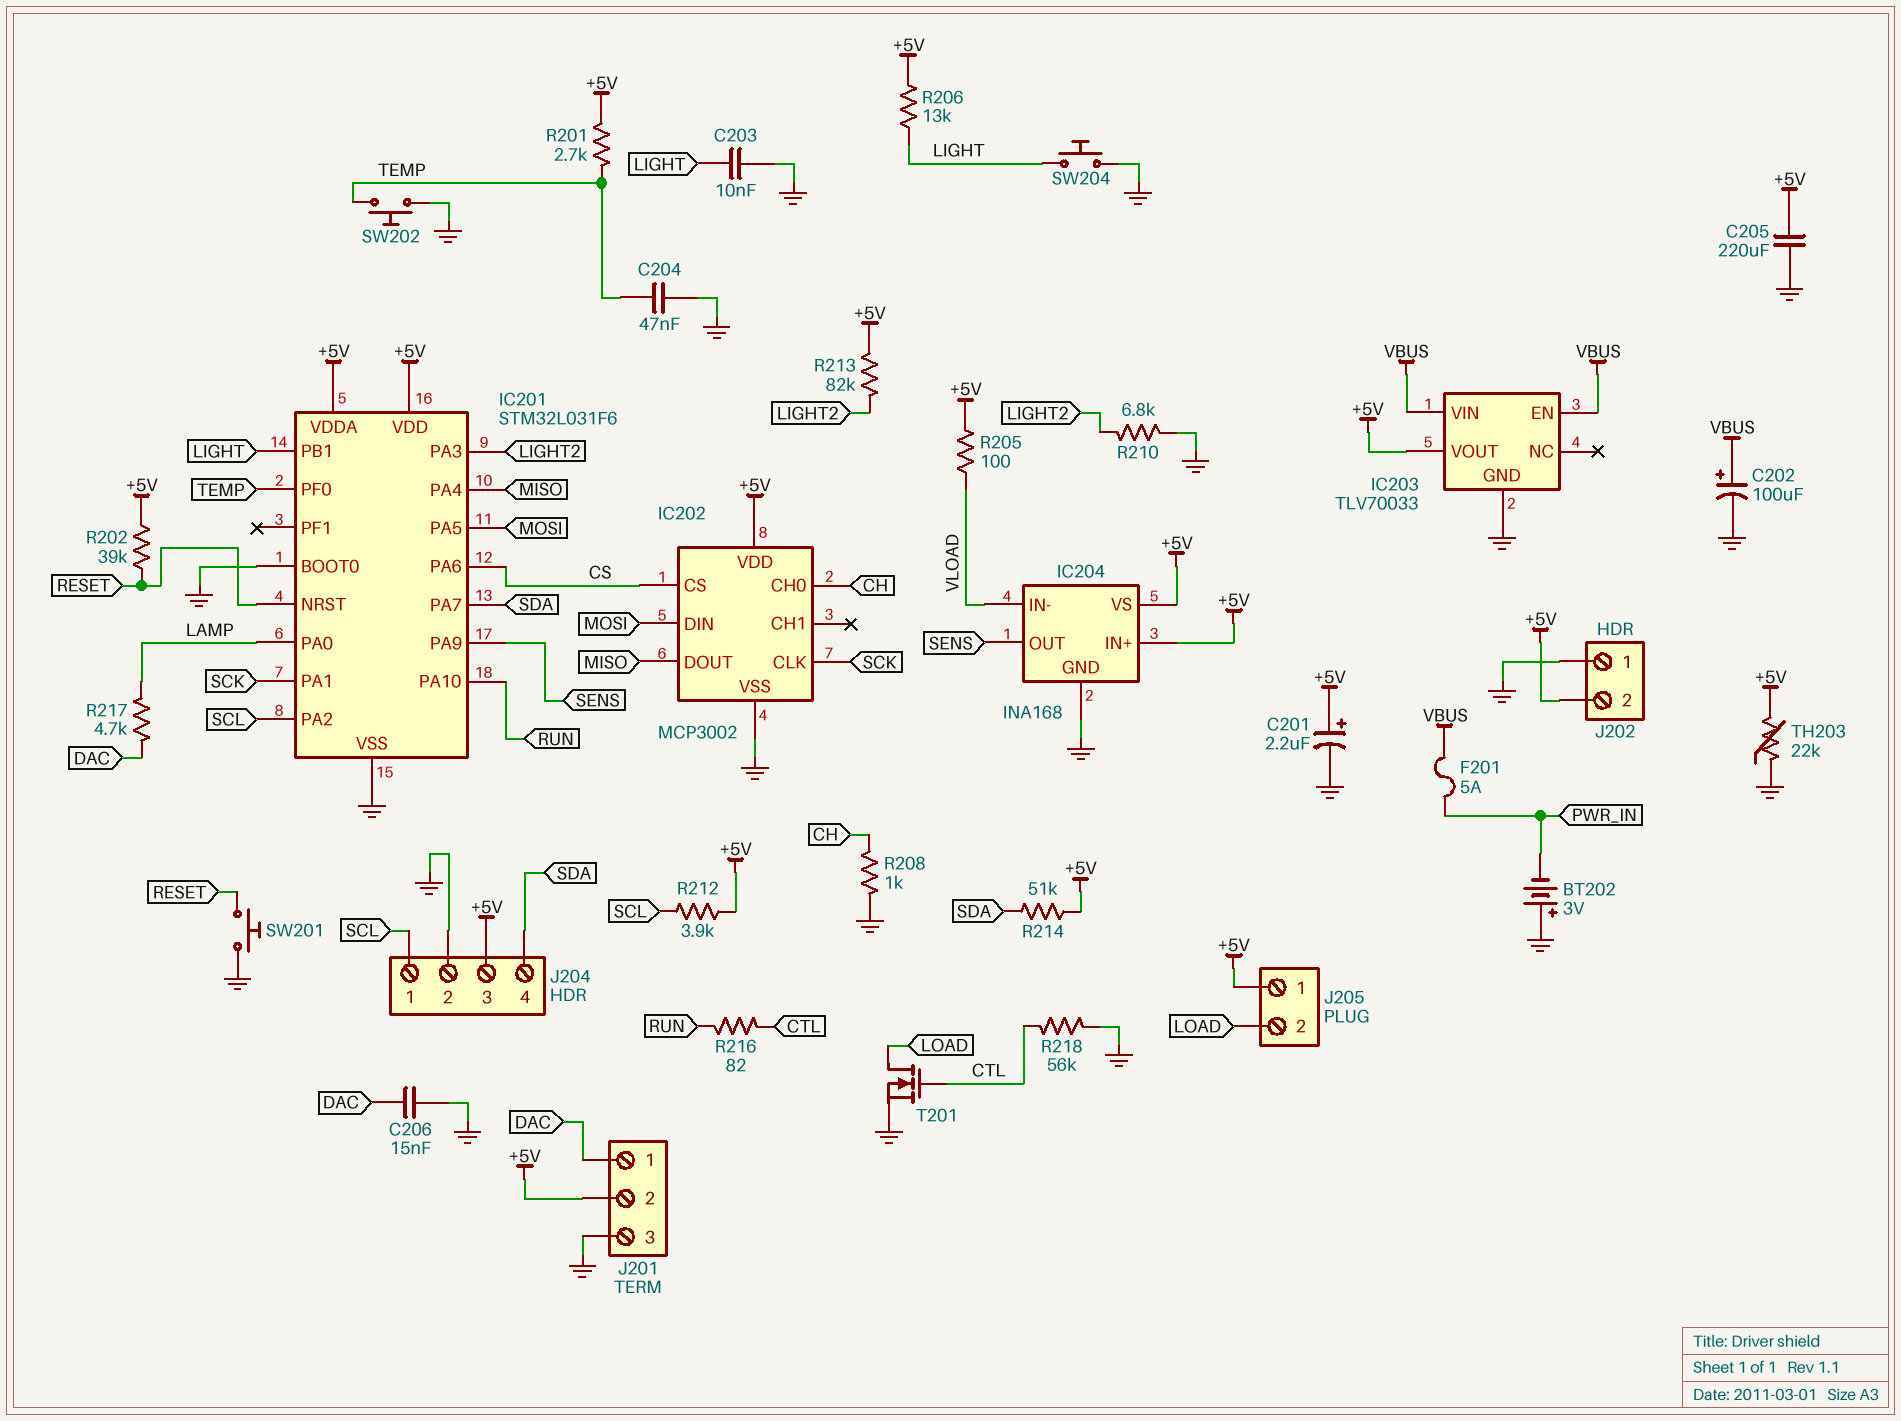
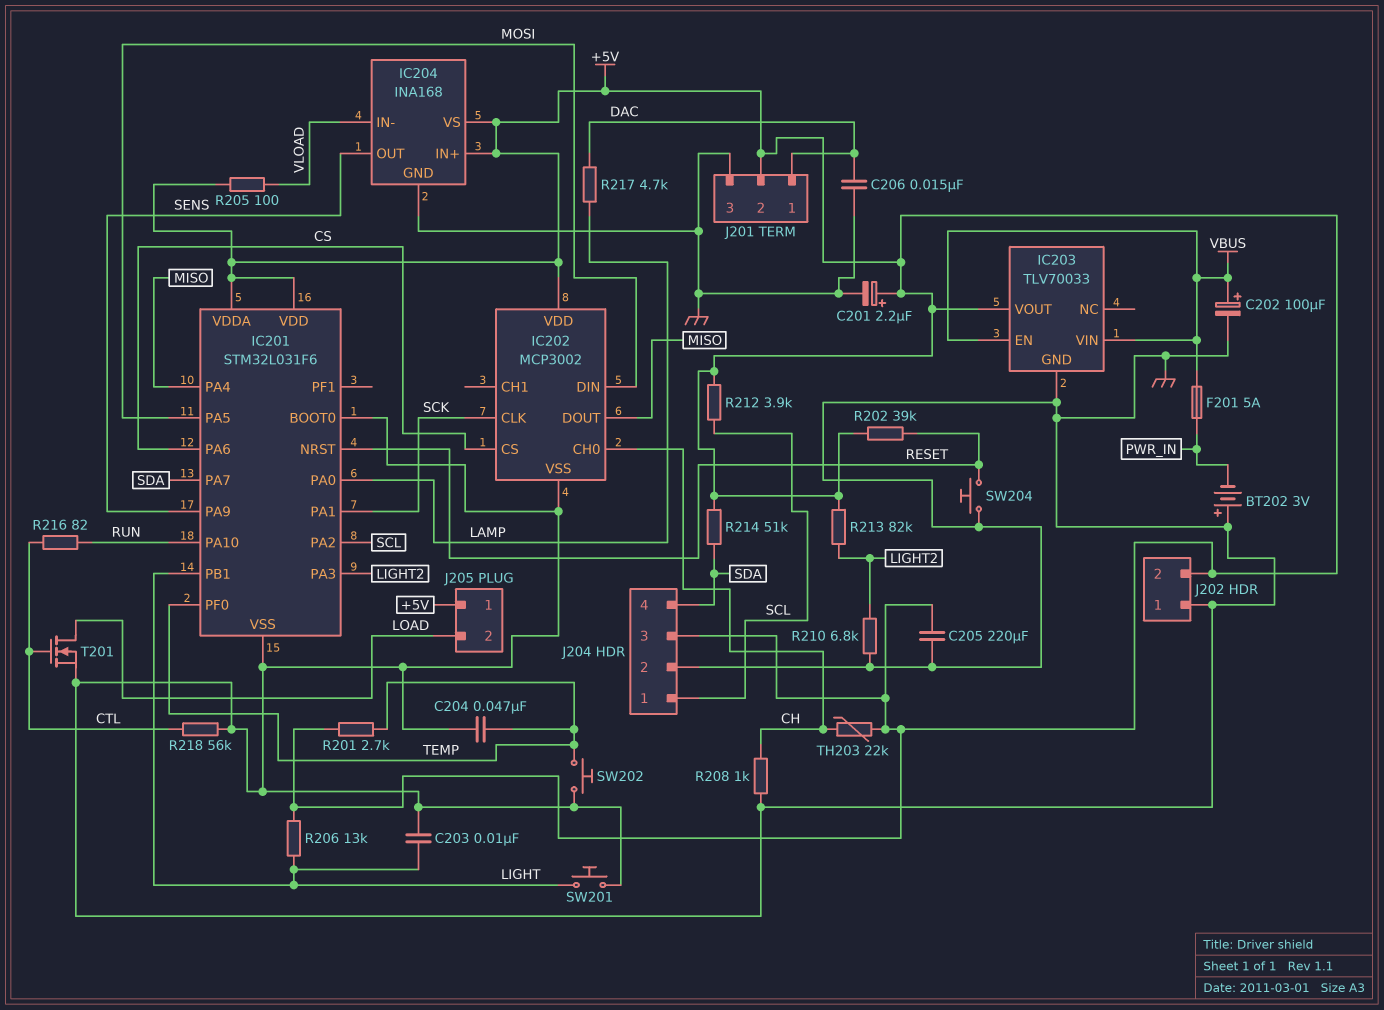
SW201: button (GND, RESET) -> button (GND, LIGHT)
SW204: button (GND, LIGHT) -> button (GND, RESET)
TH203: 22k (+5V, GND) -> 22k (+5V, CH)

